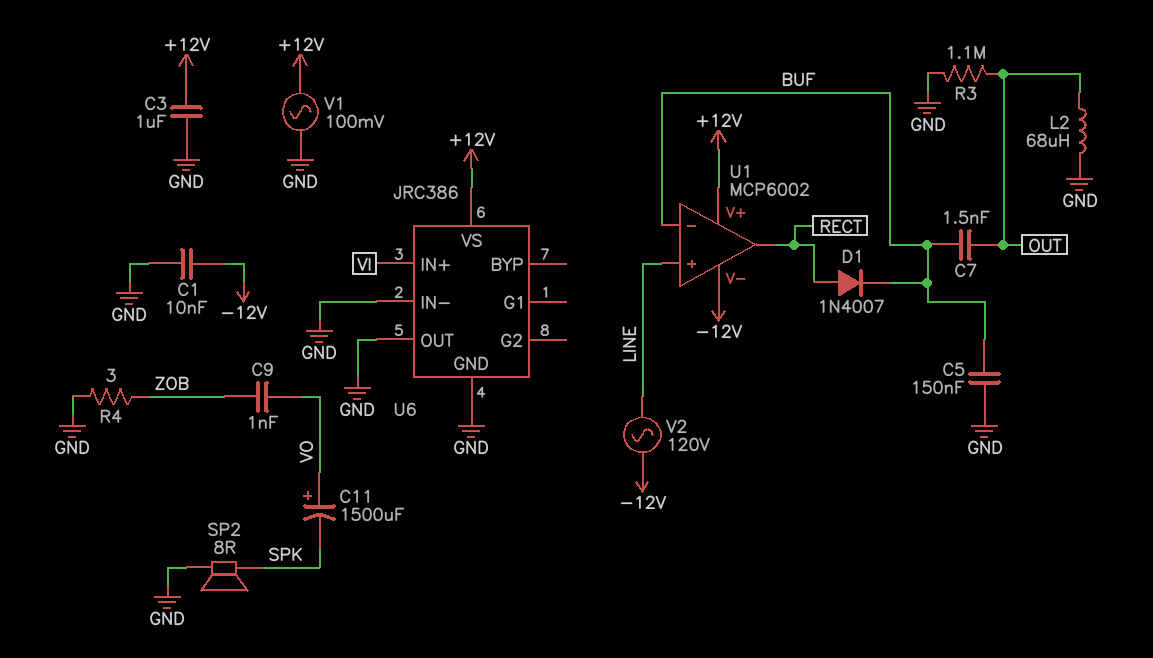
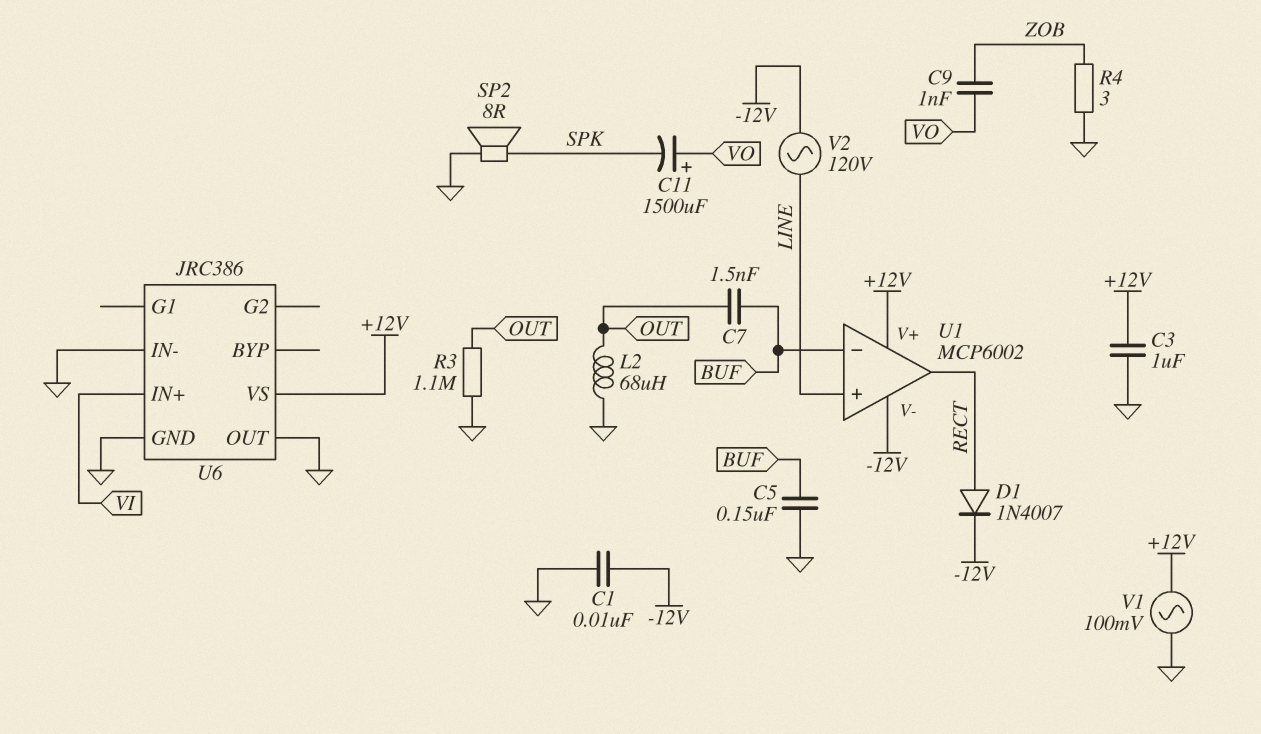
D1: diode 1N4007 (A RECT, K BUF) -> diode 1N4007 (A RECT, K -12V)

